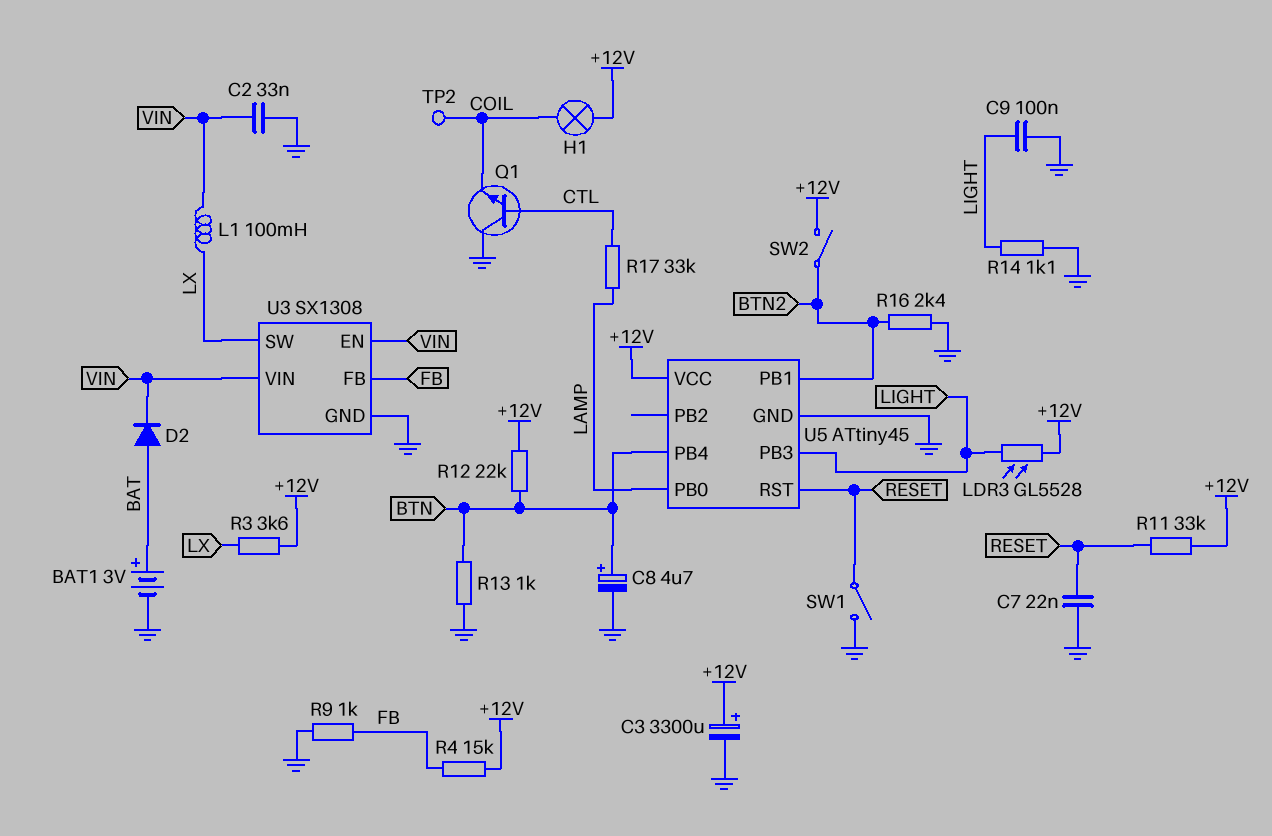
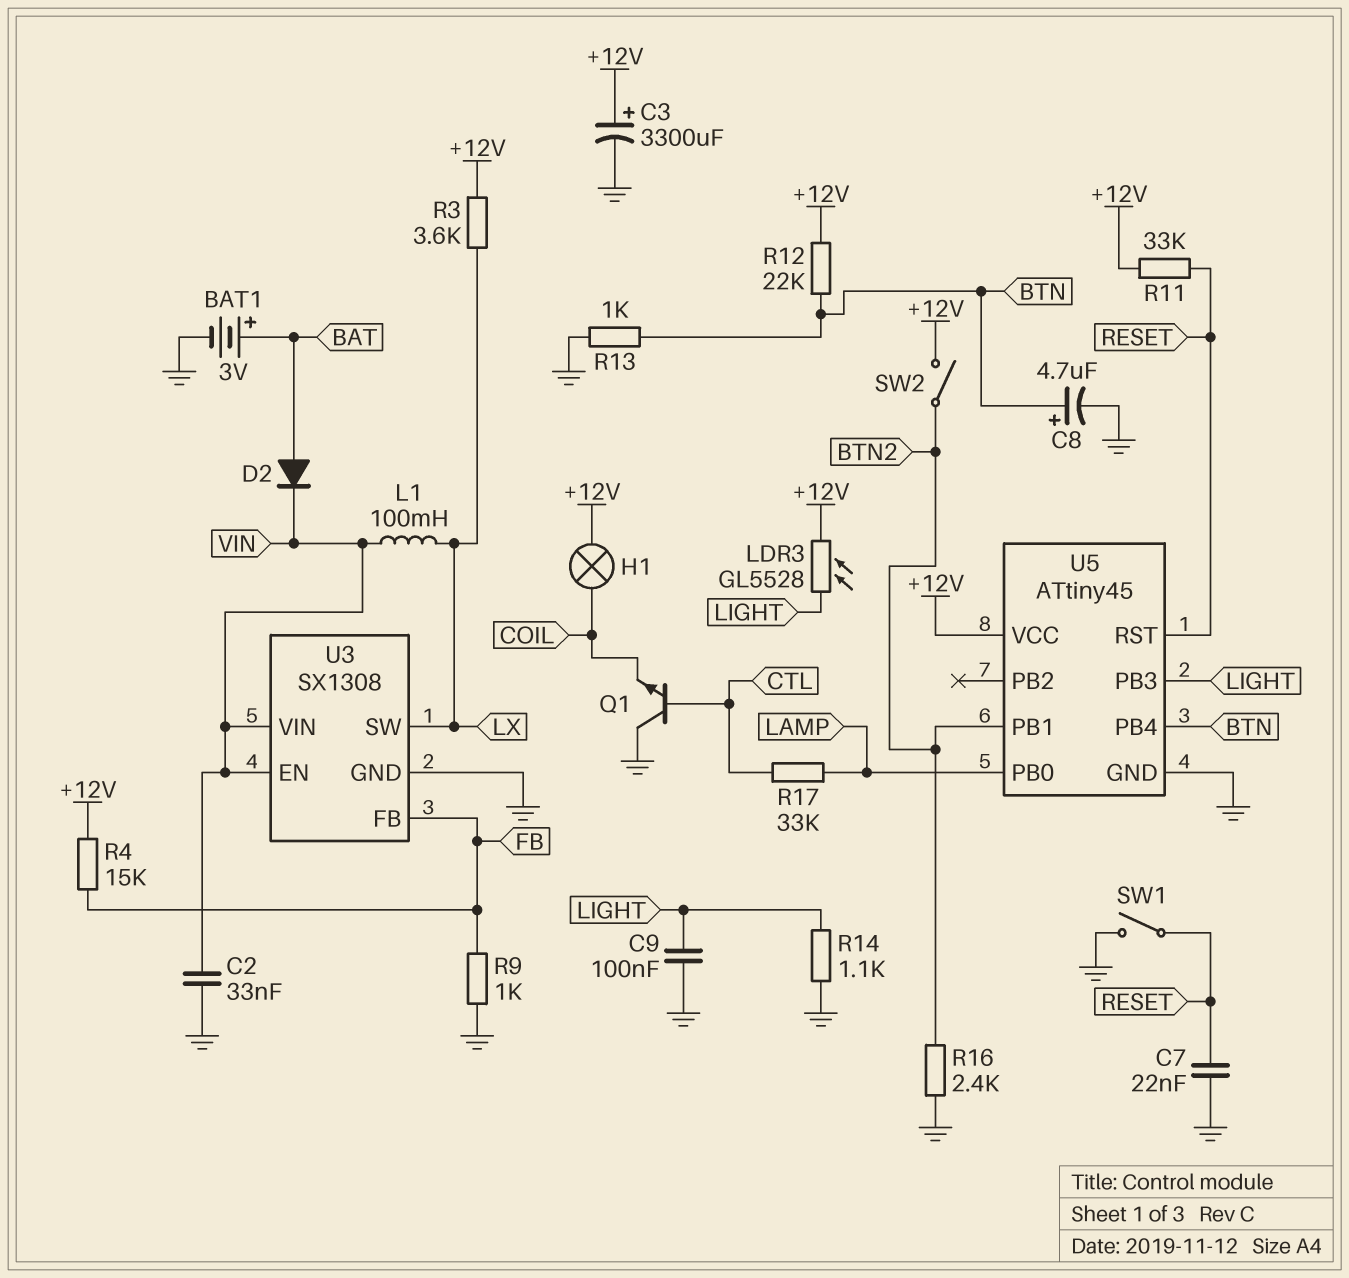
TP2: test point (COIL) -> none

